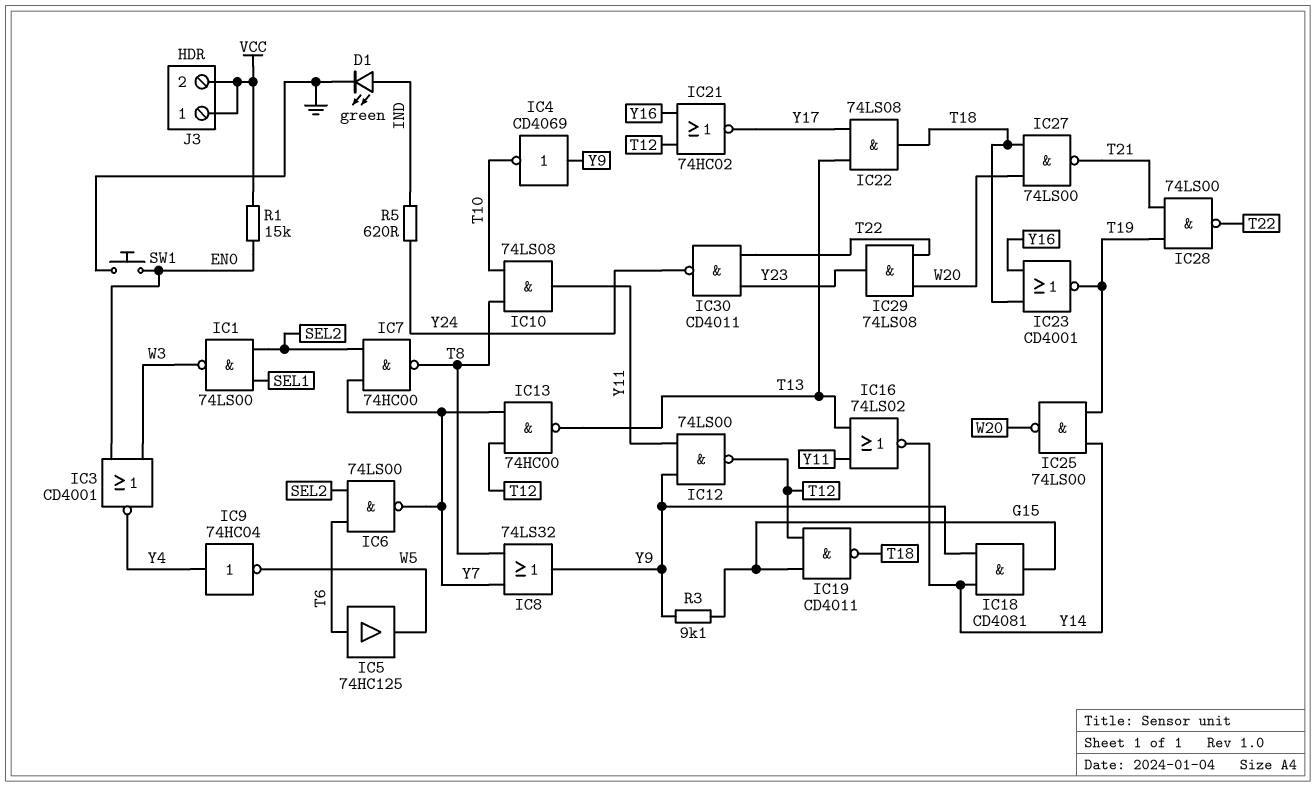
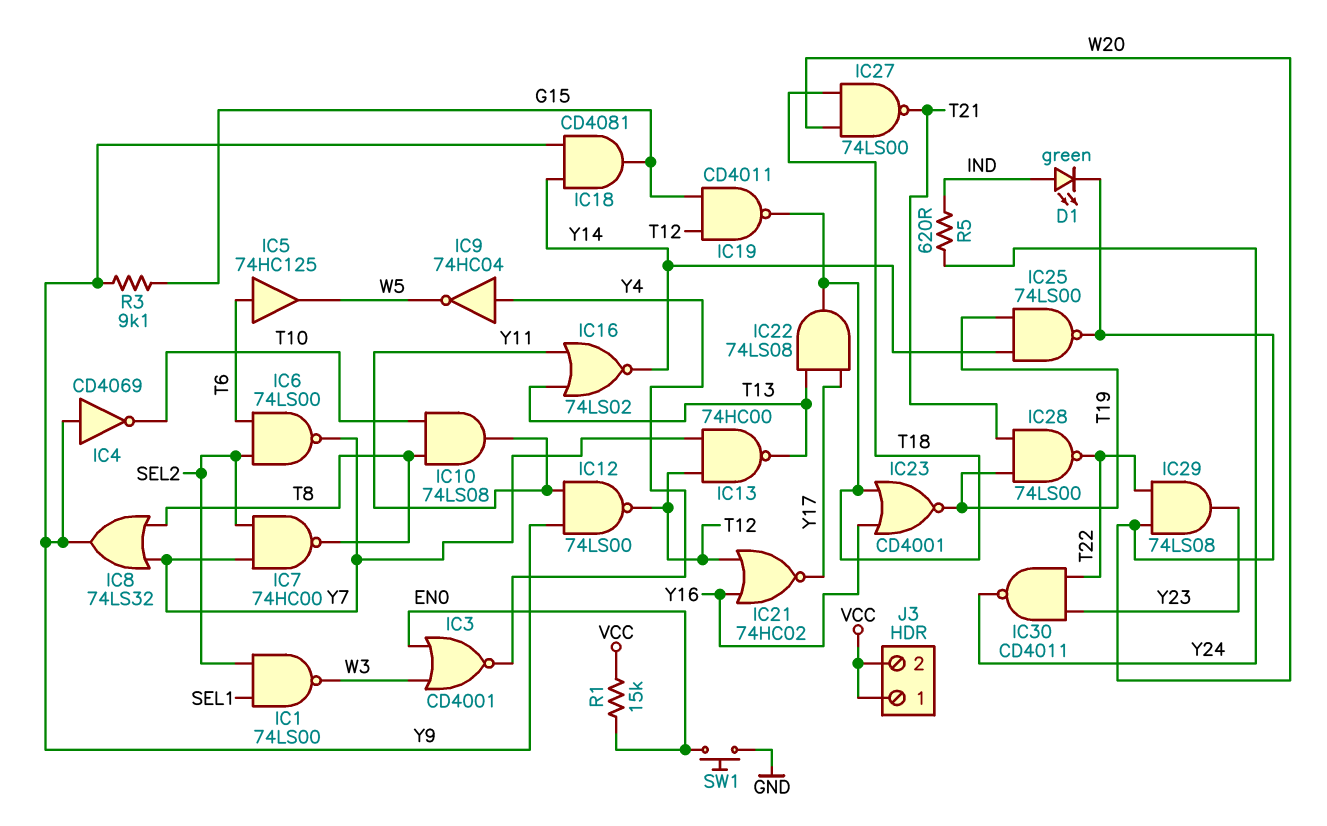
D1: LED green (A IND, K GND) -> LED green (A IND, K W20)

